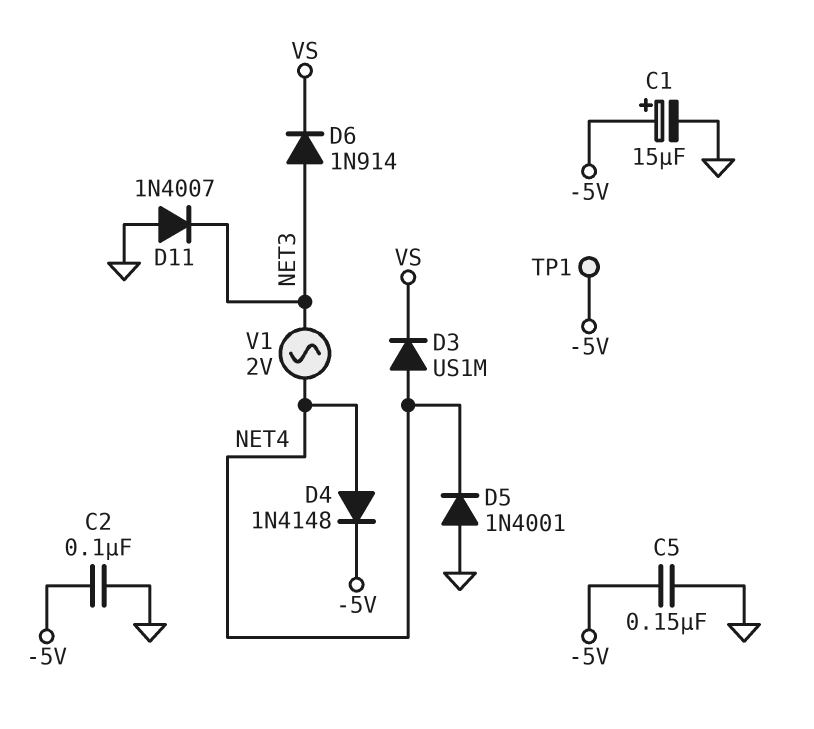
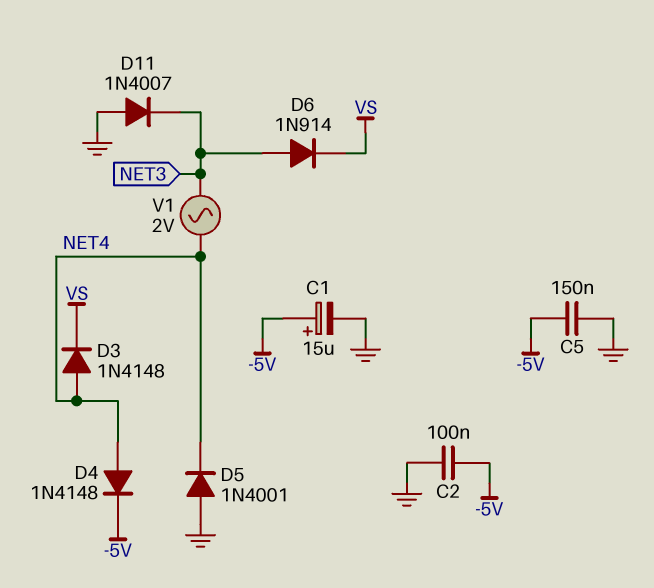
D3: diode US1M (A NET4, K VS) -> diode 1N4148 (A NET4, K VS)
TP1: test point (-5V) -> none

